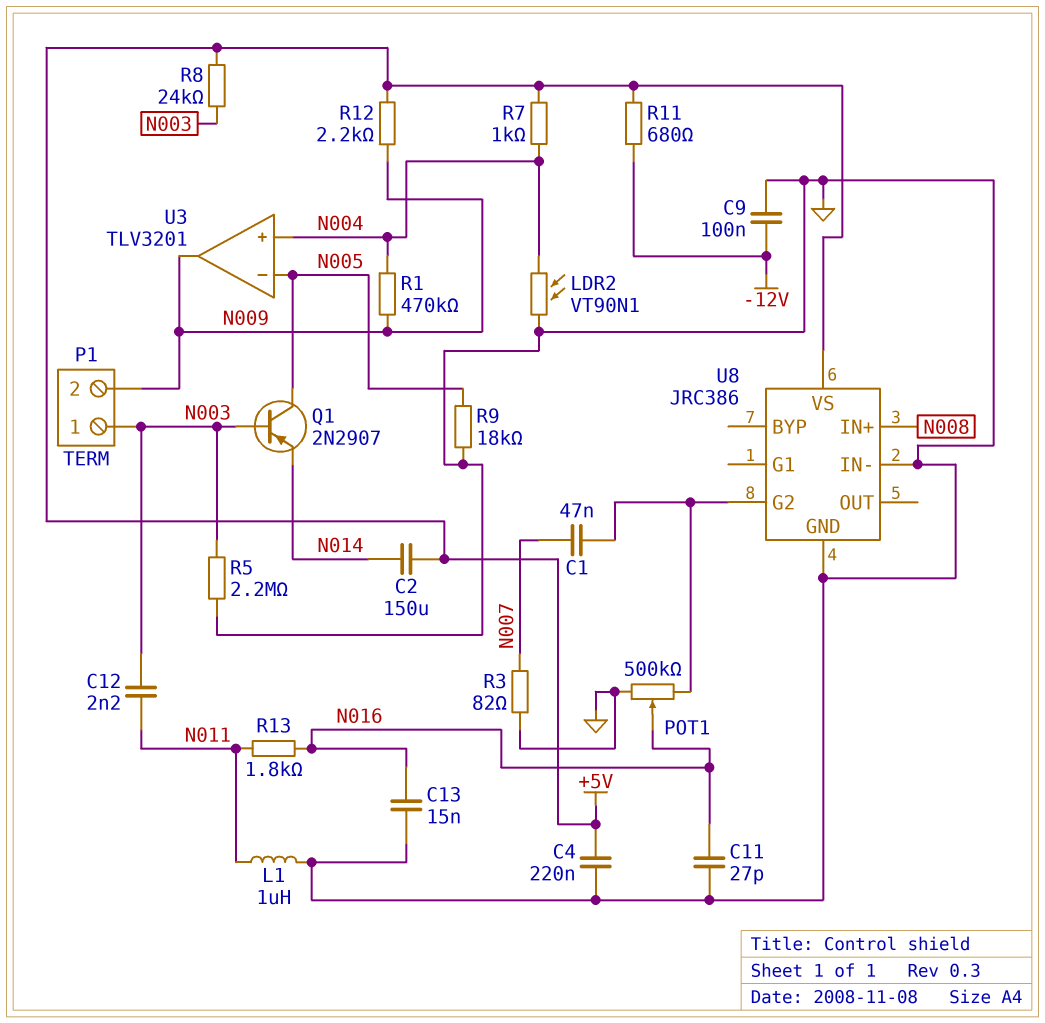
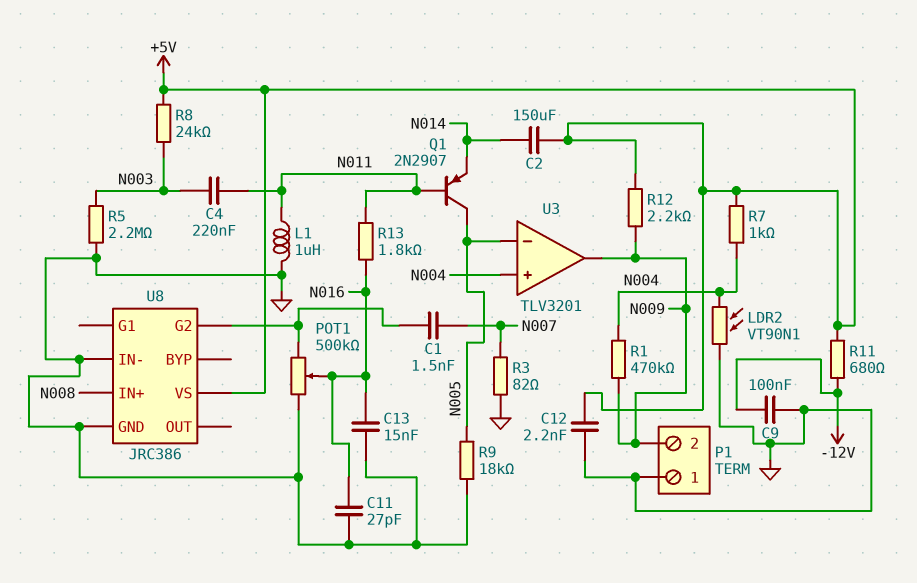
C1: 47nF (N007, U8/G2) -> 1.5nF (N007, U8/G2)
C4: 220nF (+5V, GND) -> 220nF (N003, N011)
C12: 2.2nF (N003, N011) -> 2.2nF (+5V, GND)
P1 pin 1: N003 -> GND
Q1: PNP 2N2907 (B N003, C N005, E N014) -> PNP 2N2907 (B N011, C N005, E N014)

